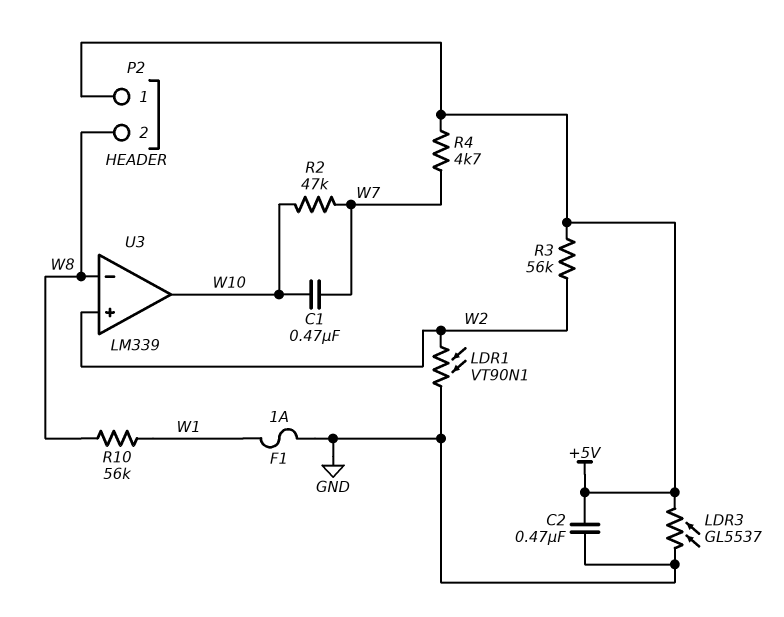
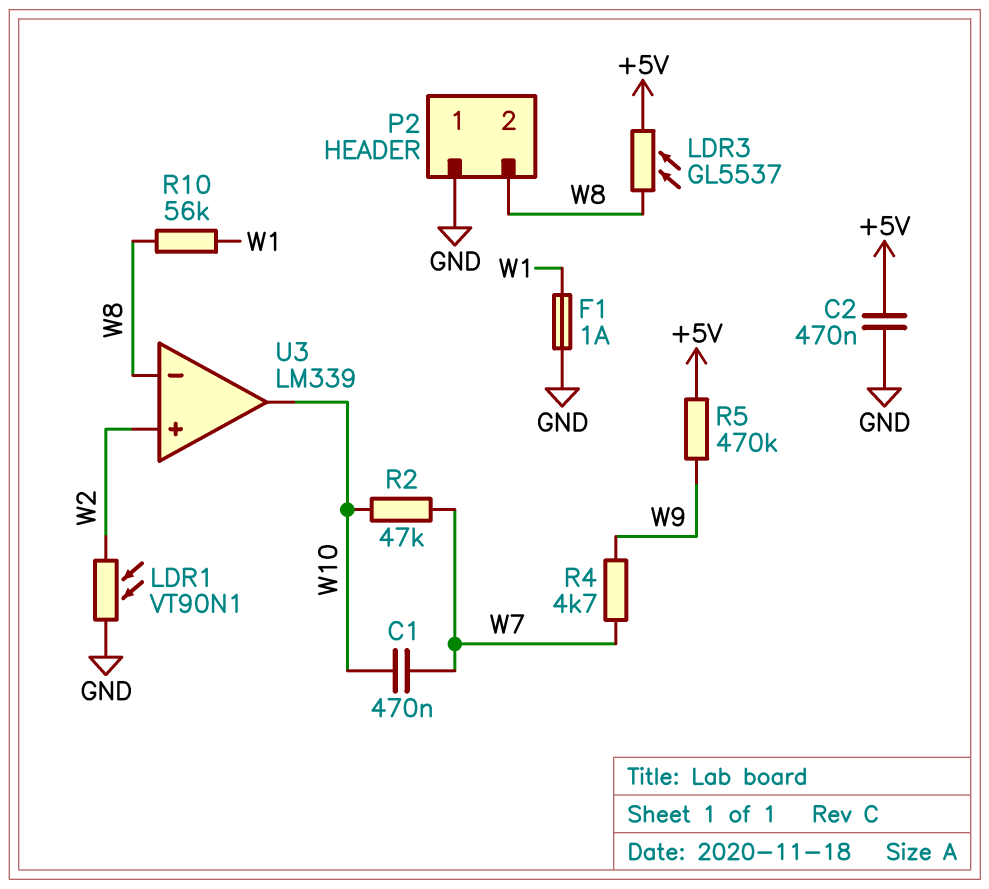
LDR3: GL5537 (+5V, GND) -> GL5537 (+5V, W8)
P2 pin 1: +5V -> GND
R3: 56k (+5V, W2) -> none
R4: 4.7k (+5V, W7) -> 4.7k (W7, W9)
R5: none -> 470k (+5V, W9)

